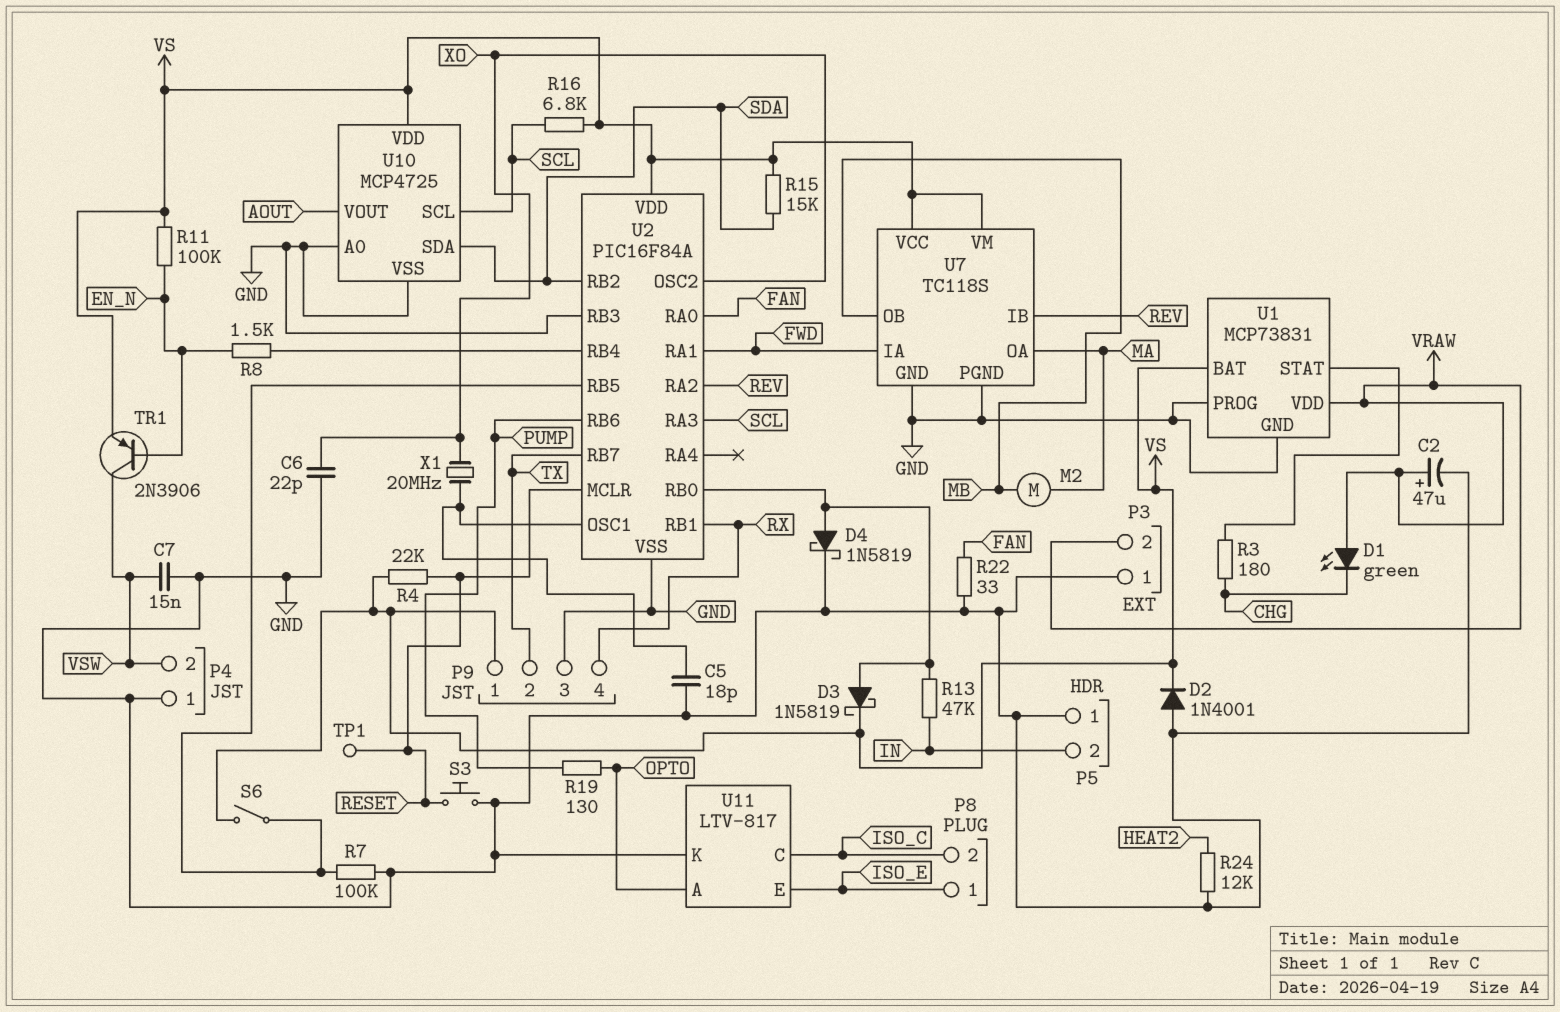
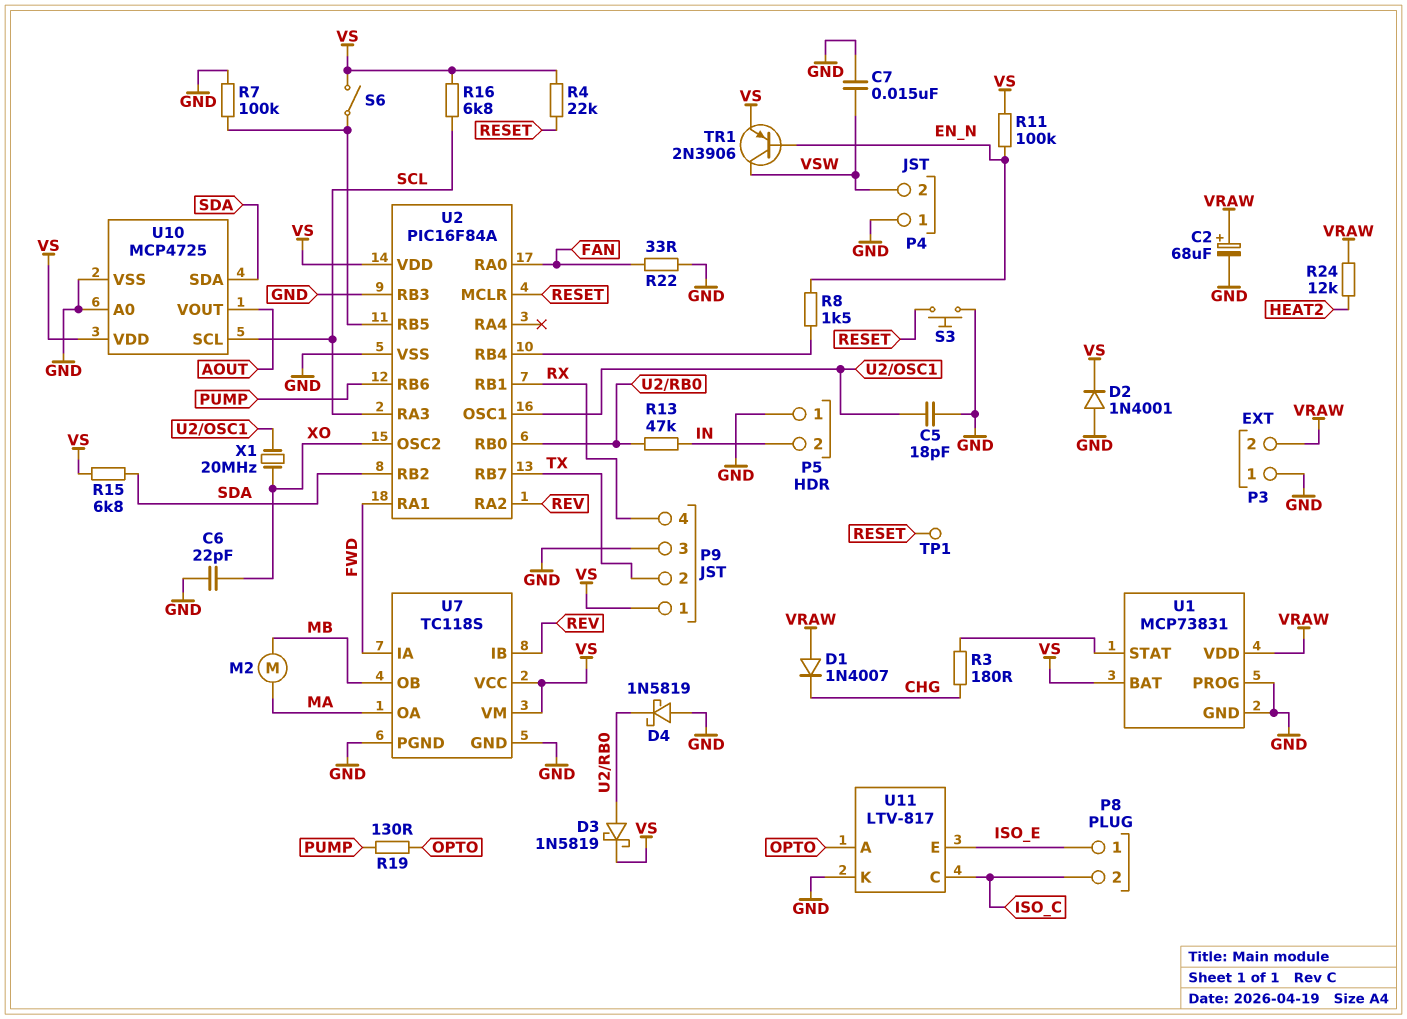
C2: 47uF (plus VRAW, minus GND) -> 68uF (plus VRAW, minus GND)
D1: LED green (A VRAW, K CHG) -> diode 1N4007 (A VRAW, K CHG)
D4: schottky 1N5819 (A U2/RB0, K GND) -> schottky 1N5819 (A GND, K U2/RB0)
R15: 15k (SDA, VS) -> 6.8k (SDA, VS)
R24: 12k (GND, HEAT2) -> 12k (HEAT2, VRAW)

